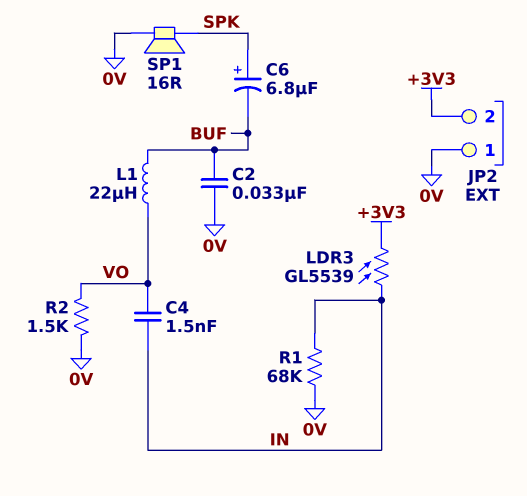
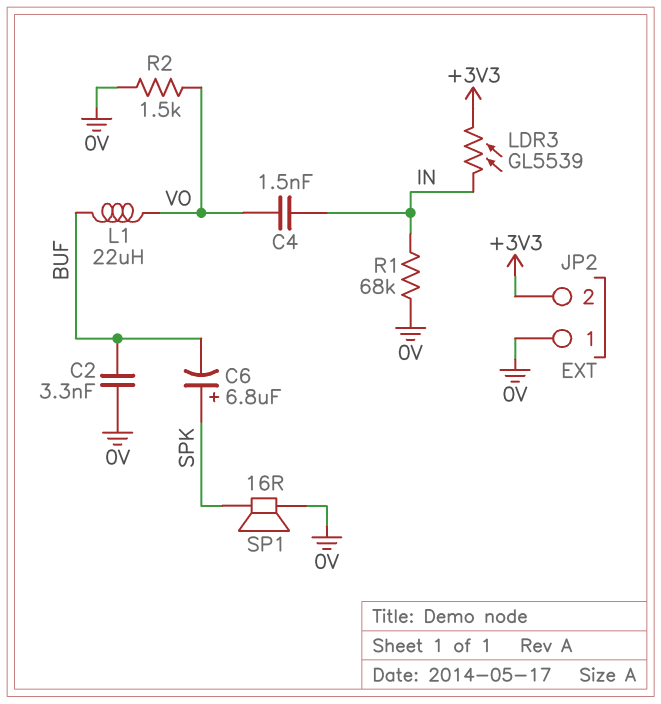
C2: 33nF (0V, BUF) -> 3.3nF (0V, BUF)

